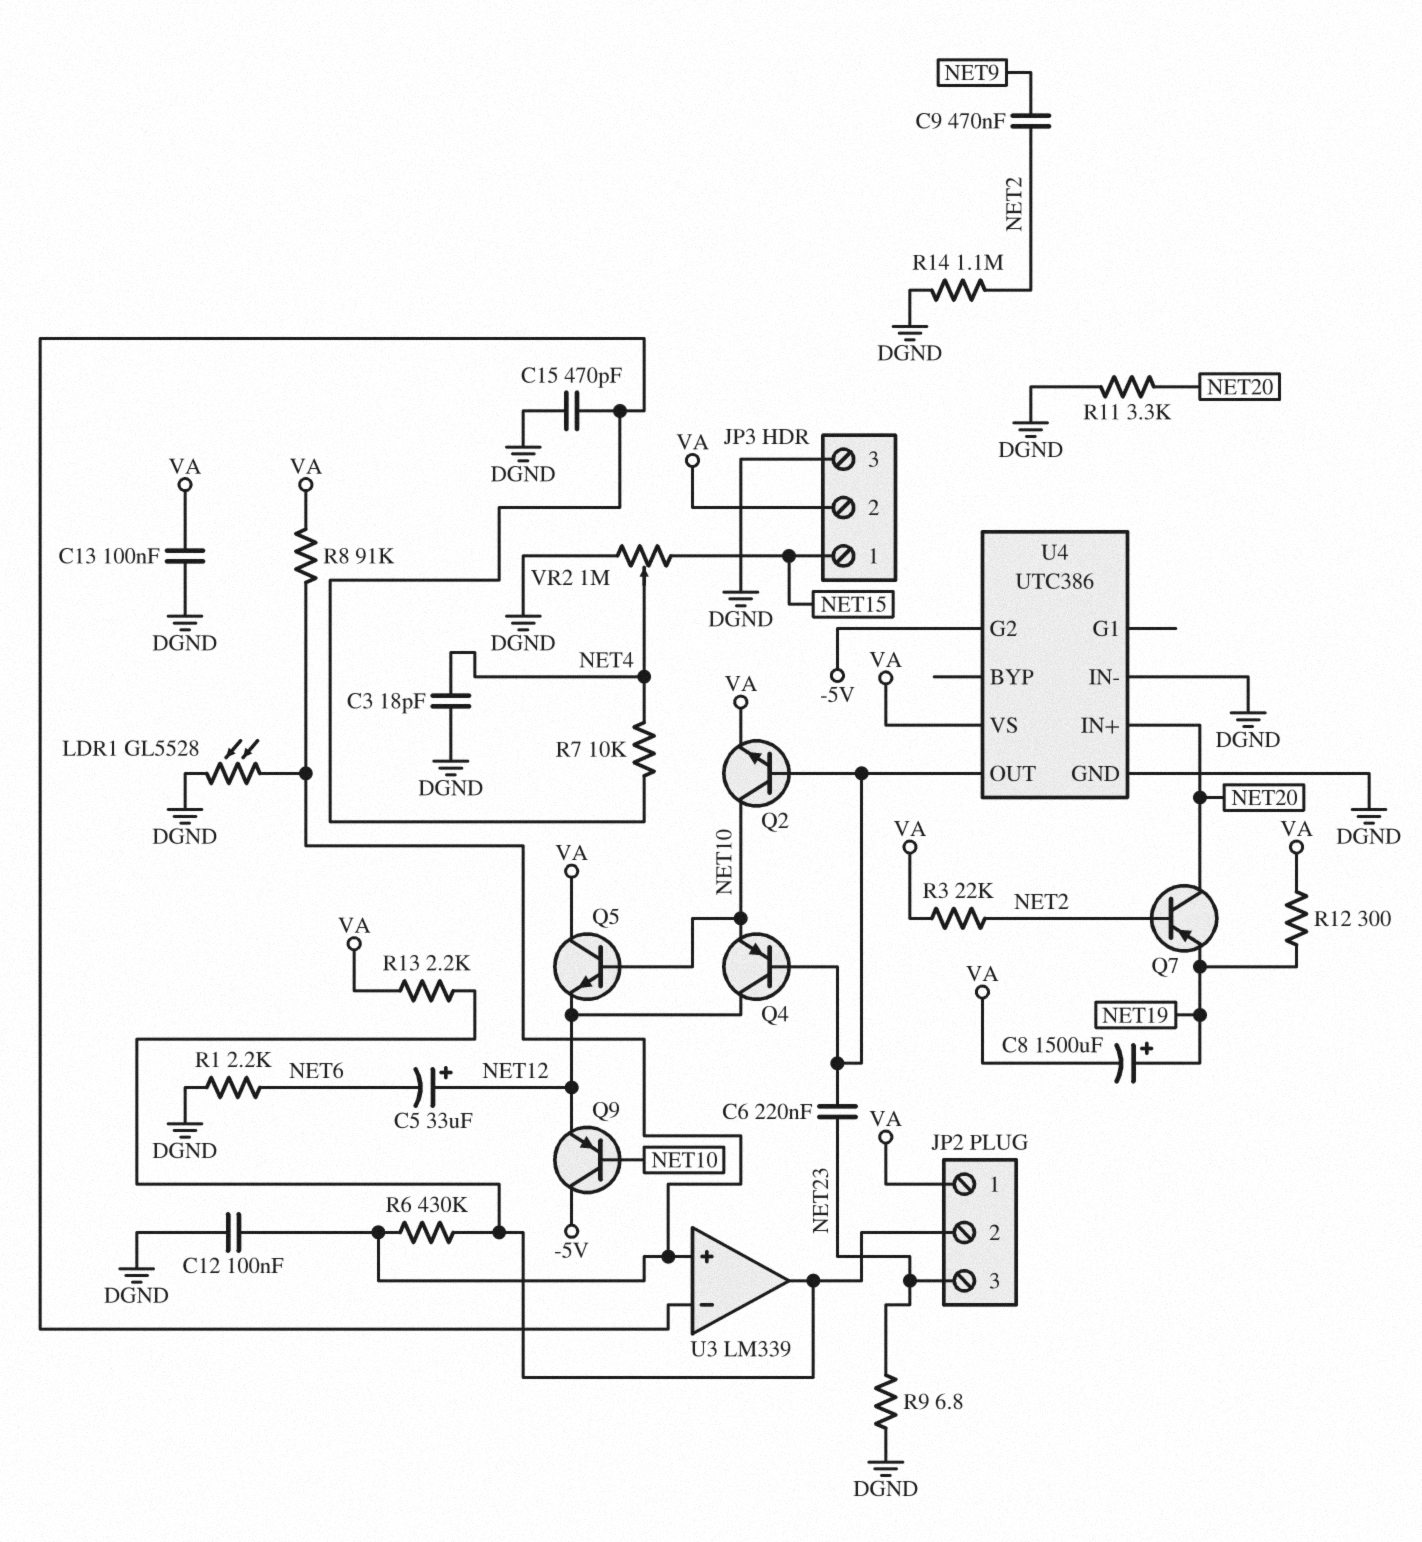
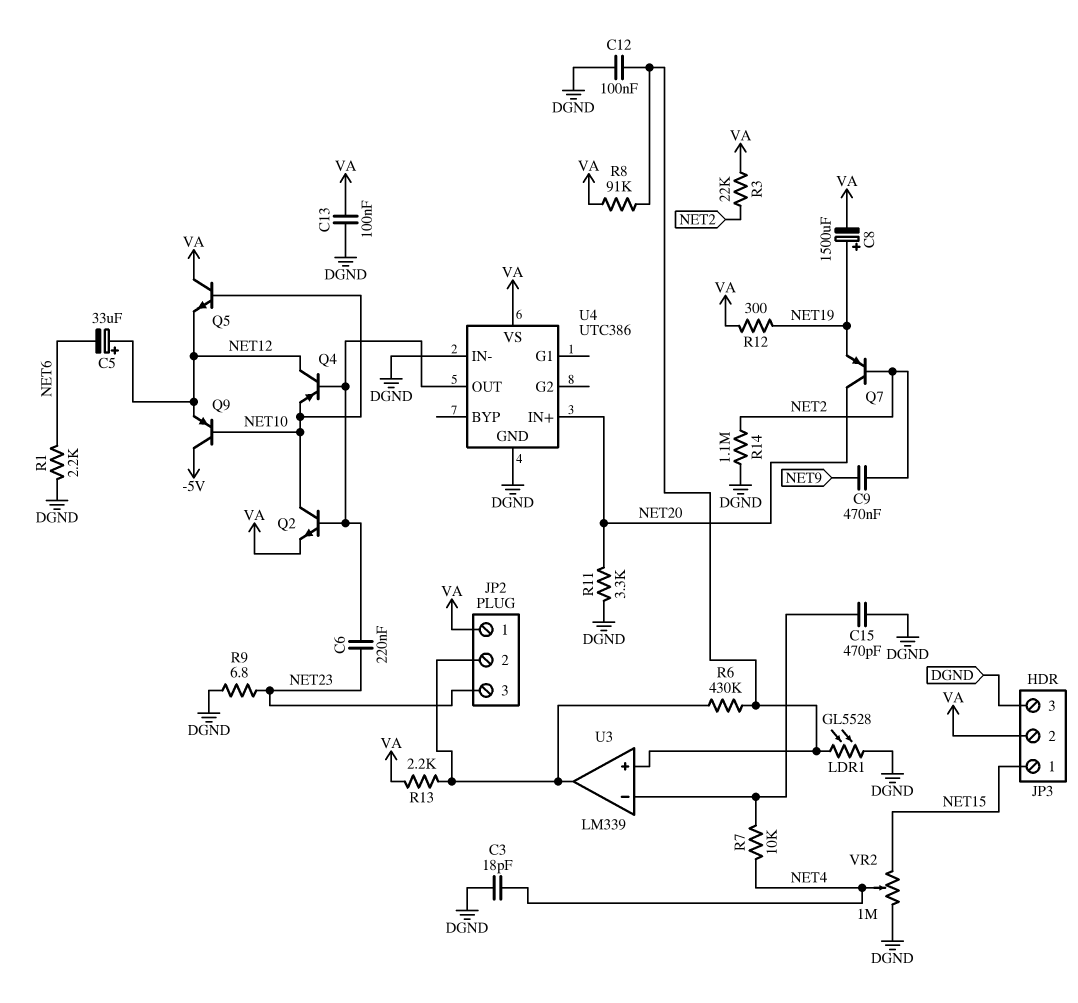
U4 pin G2: -5V -> none

